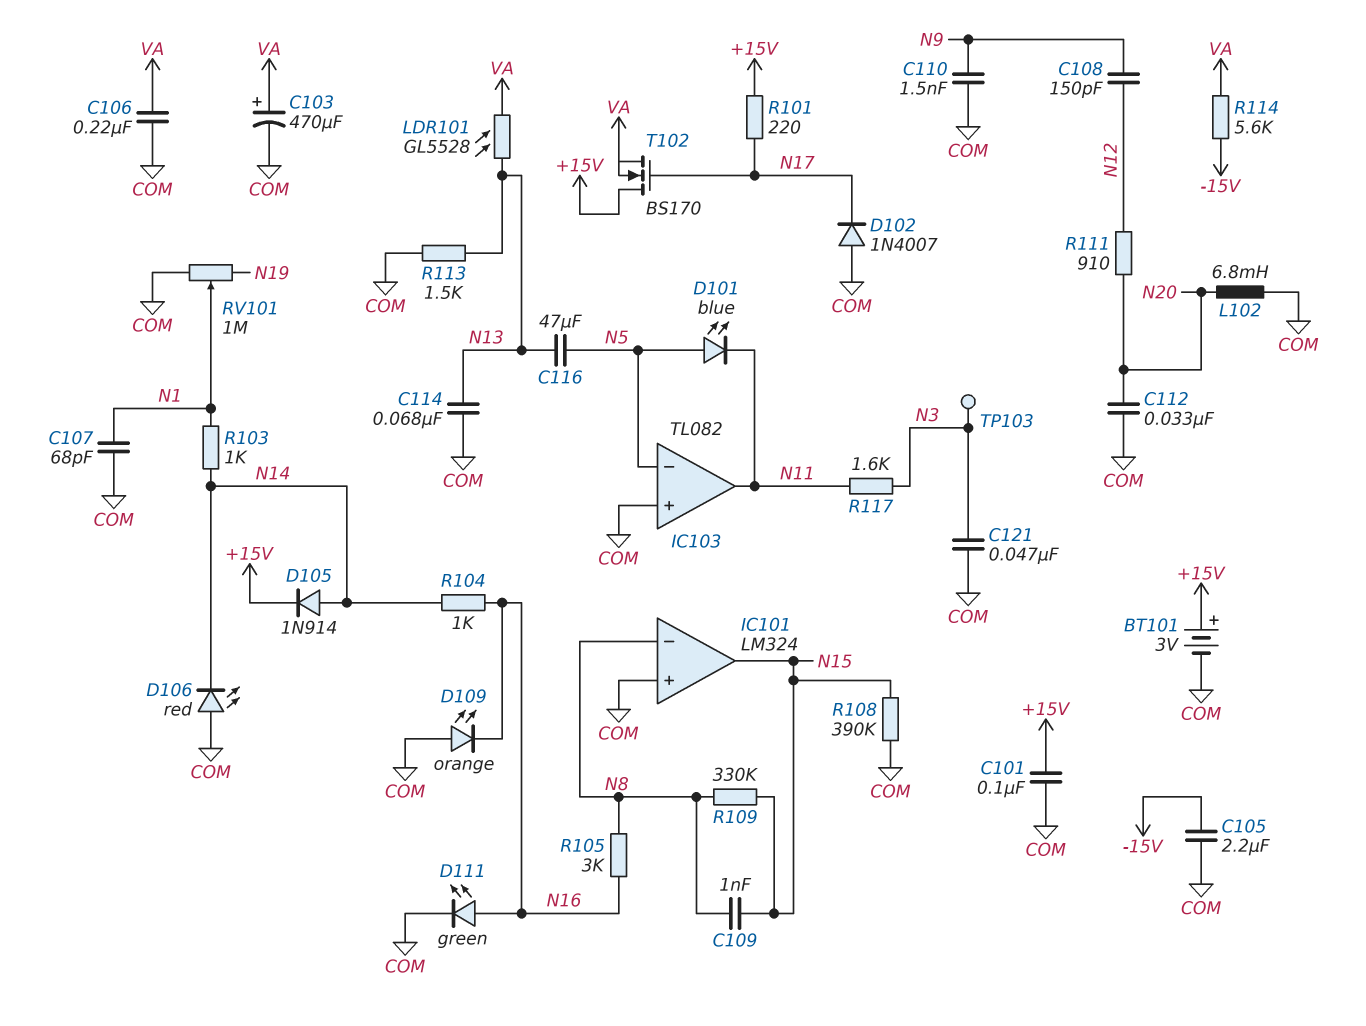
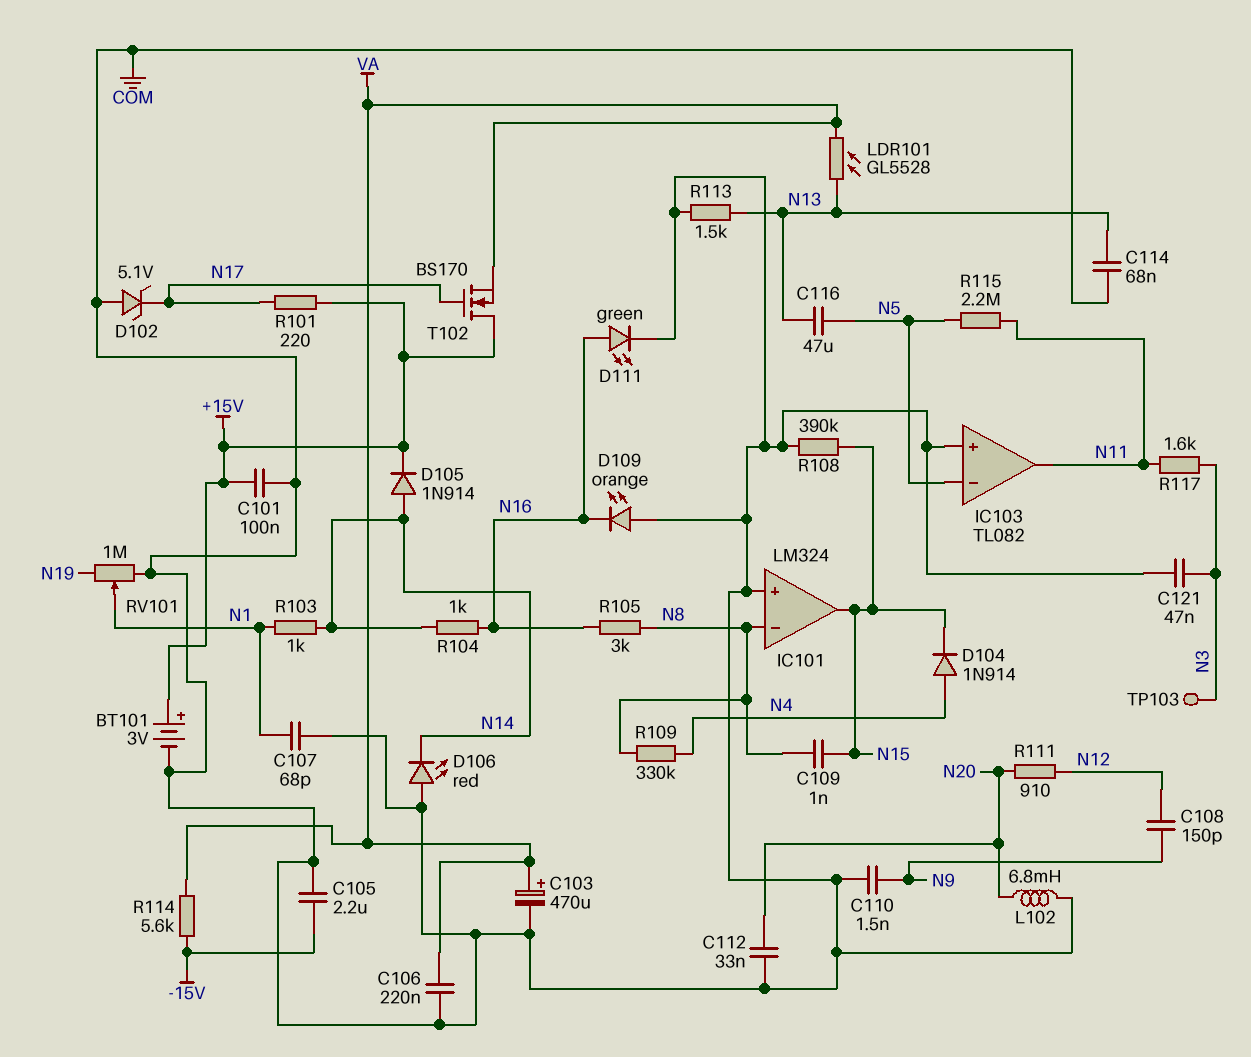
D101: LED blue (A N5, K N11) -> none
D102: diode 1N4007 (A COM, K N17) -> zener 5.1V (A COM, K N17)
D104: none -> diode 1N914 (A N4, K N15)
R109: 330k (N8, N15) -> 330k (N4, N8)
R115: none -> 2.2M (N5, N11)

